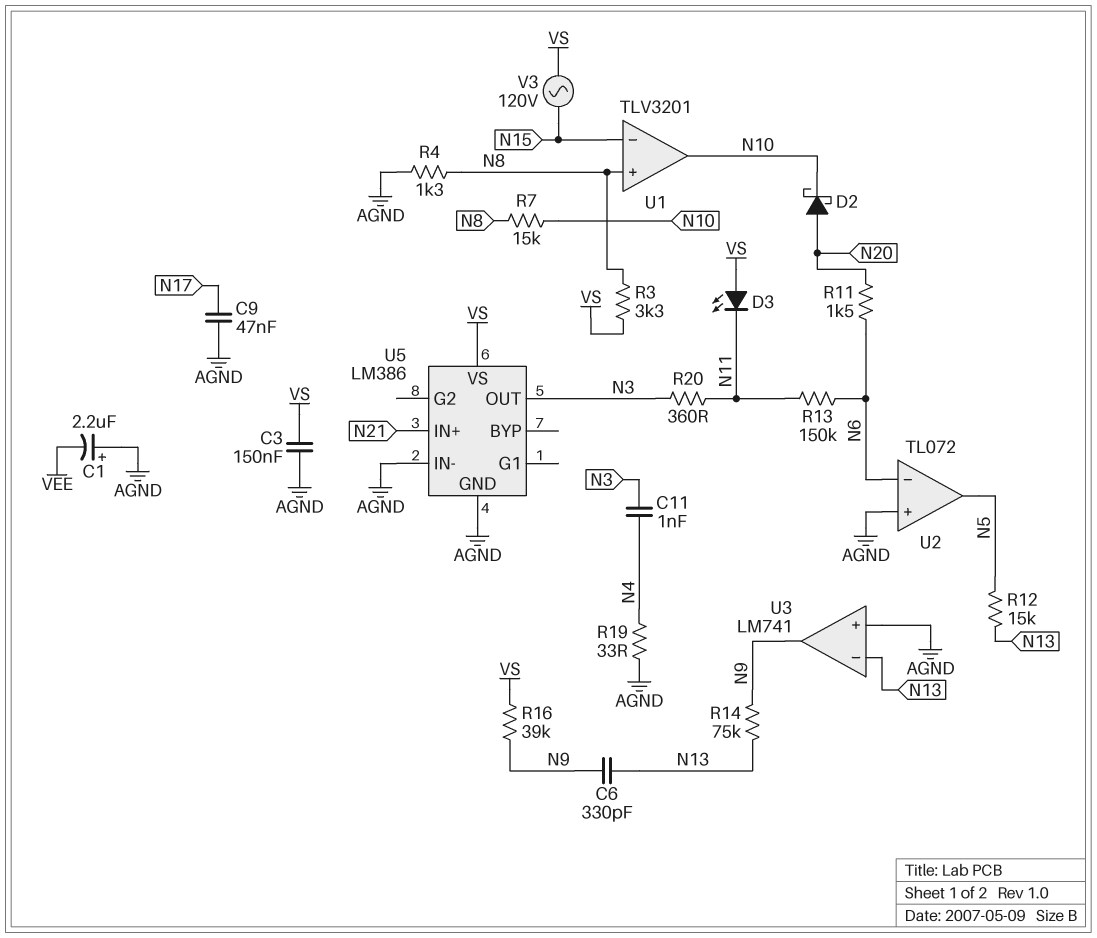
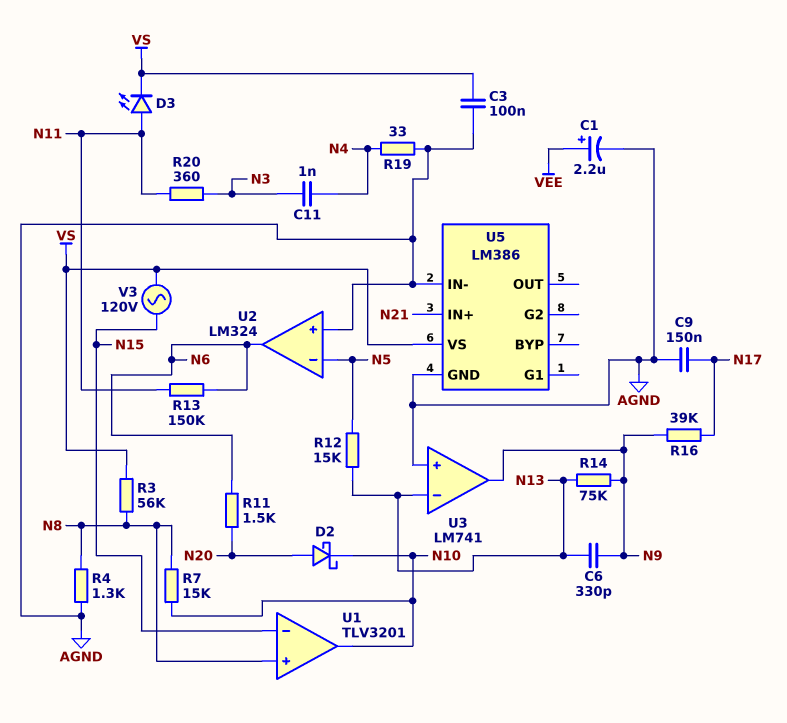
C1: 2.2uF (plus AGND, minus VEE) -> 2.2uF (plus VEE, minus AGND)
C3: 150nF (AGND, VS) -> 100nF (AGND, VS)
C9: 47nF (AGND, N17) -> 150nF (AGND, N17)
D3: LED (A VS, K N11) -> LED (A N11, K VS)
R3: 3.3k (N8, VS) -> 56k (N8, VS)
R16: 39k (N9, VS) -> 39k (N9, N17)
U2: TL072 -> LM324
U2 pin in-: N6 -> N5
U2 pin out: N5 -> N6
U5 pin OUT: N3 -> none

